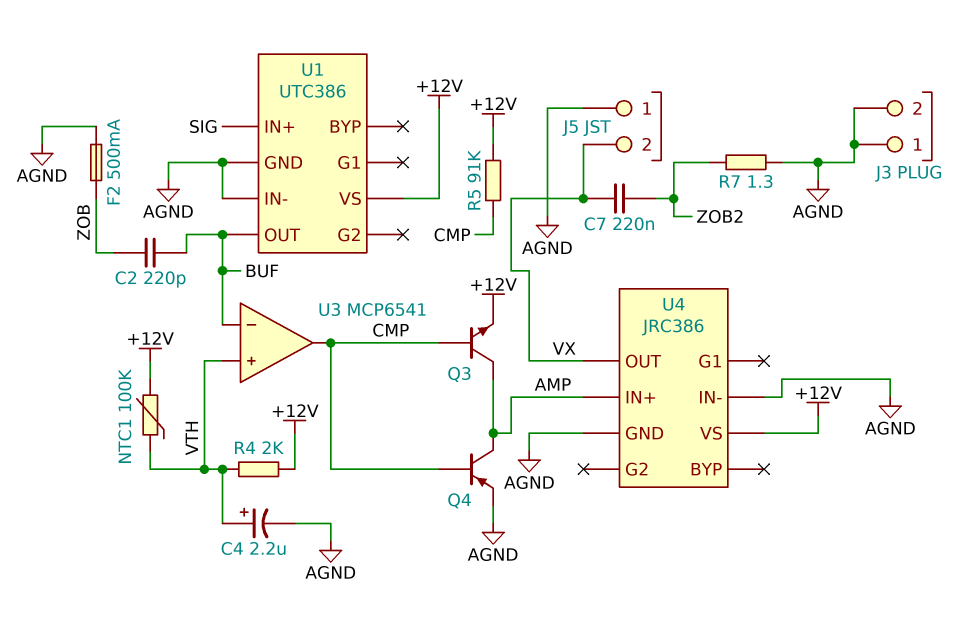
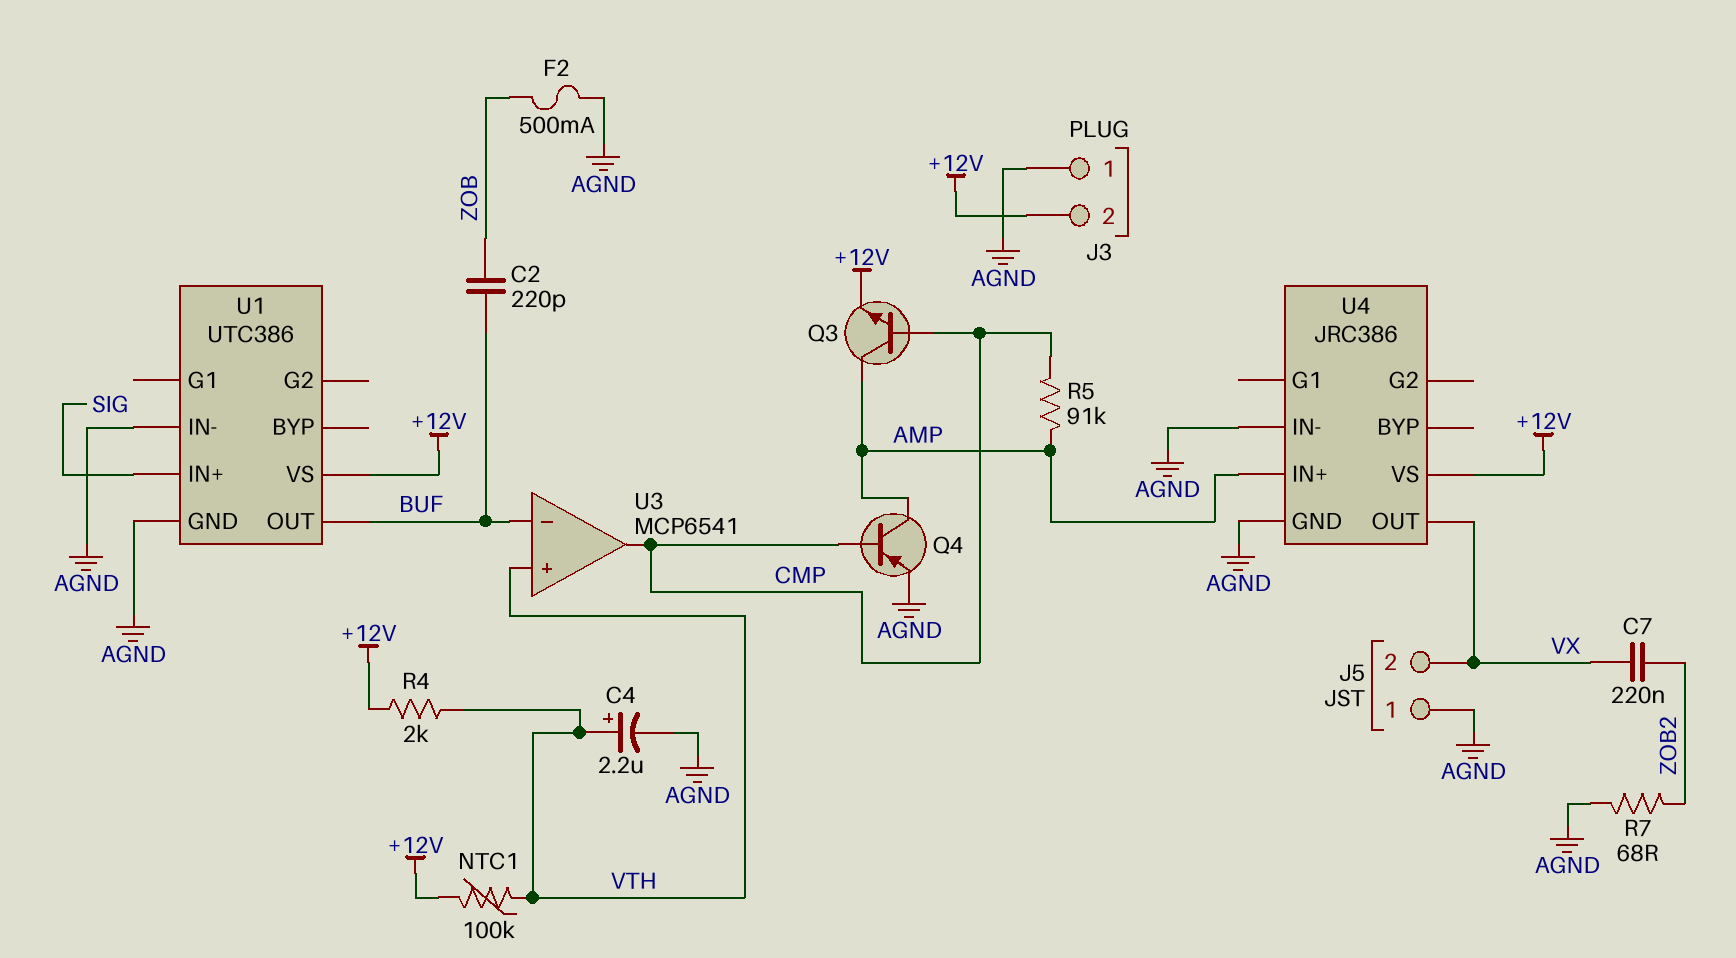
J3 pin 2: AGND -> +12V
R5: 91k (+12V, CMP) -> 91k (AMP, CMP)
R7: 1.3 (AGND, ZOB2) -> 68 (AGND, ZOB2)

